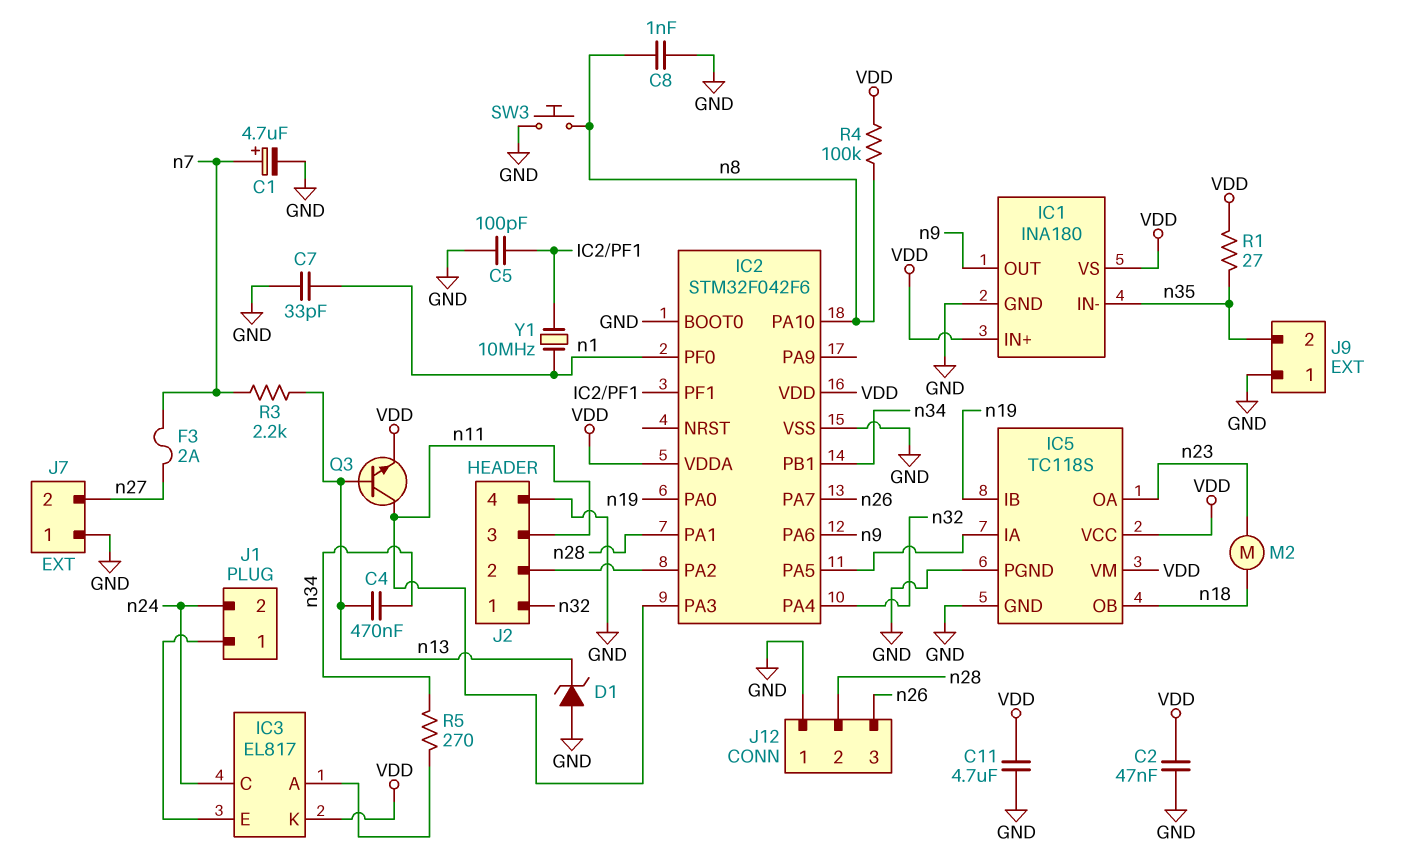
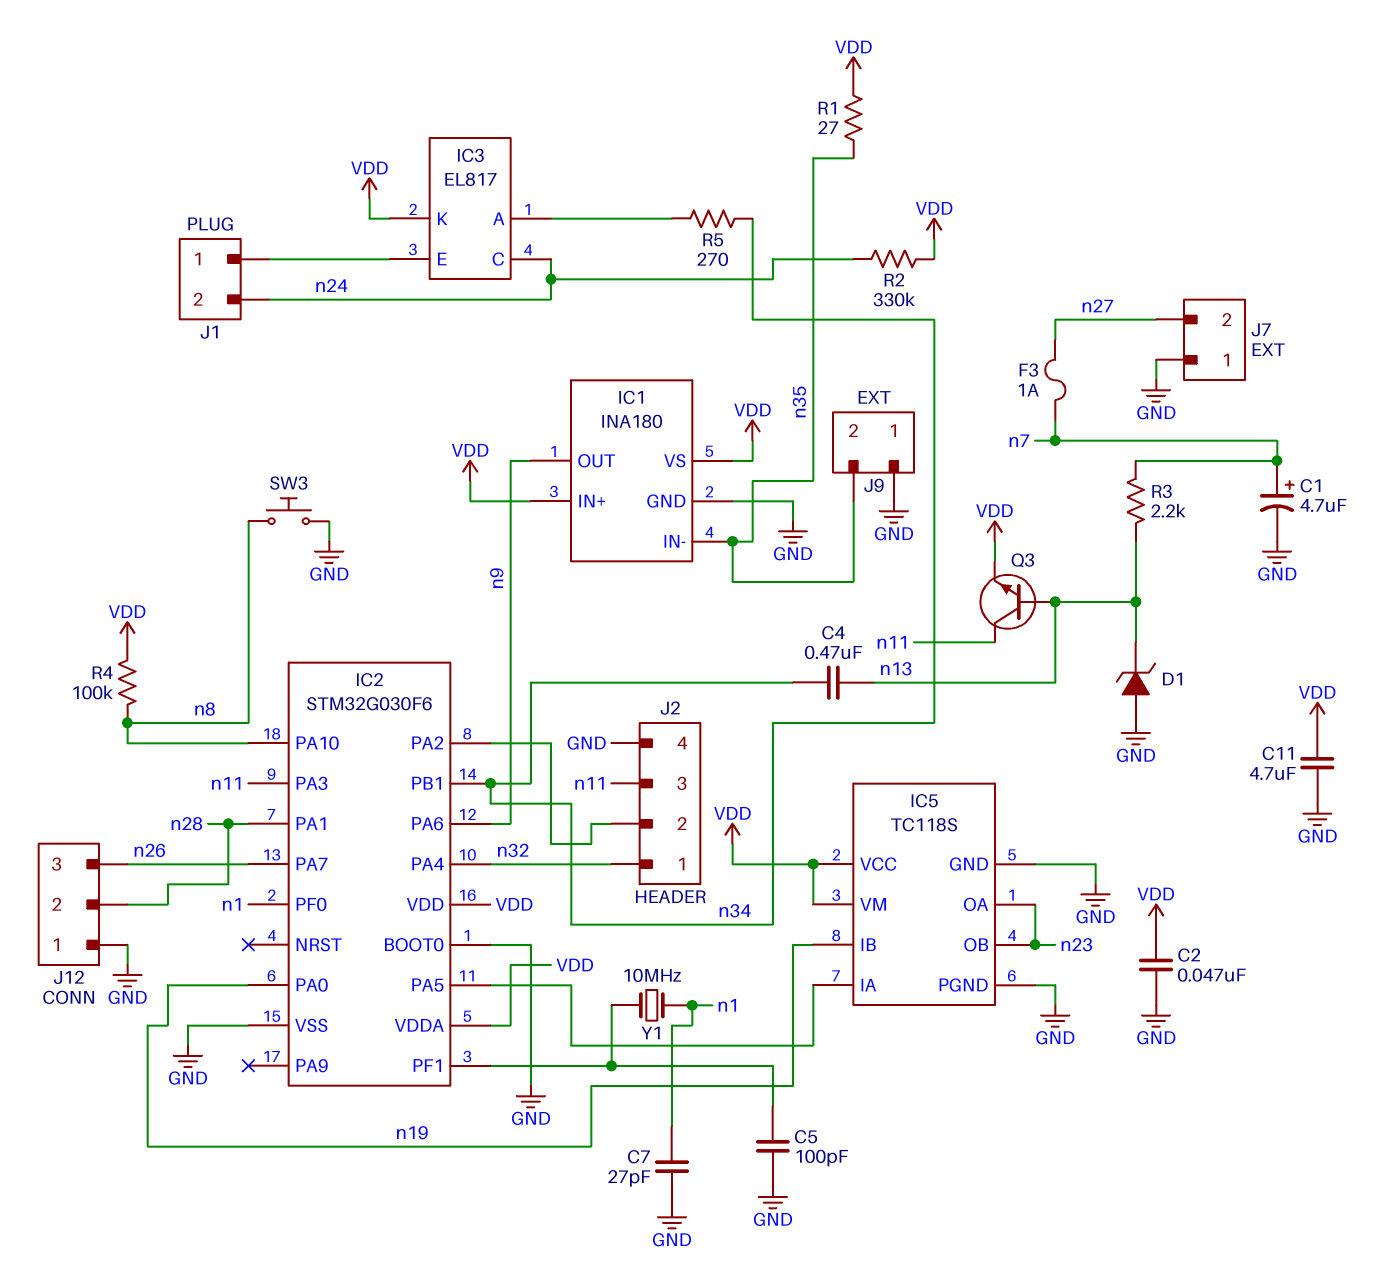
C7: 33pF (GND, n1) -> 27pF (GND, n1)
C8: 1nF (GND, n8) -> none
F3: 2A (n7, n27) -> 1A (n7, n27)
IC2: STM32F042F6 -> STM32G030F6
IC5 pin OB: n18 -> n23
M2: motor (n18, n23) -> none
R2: none -> 330k (VDD, n24)

